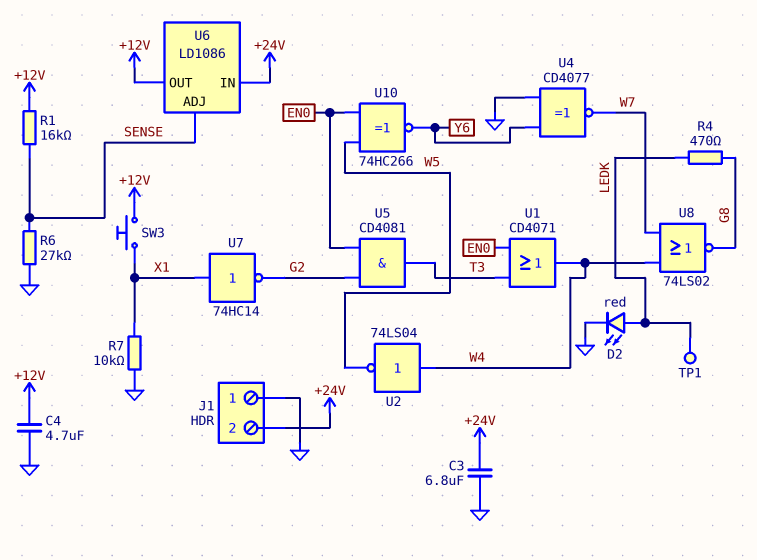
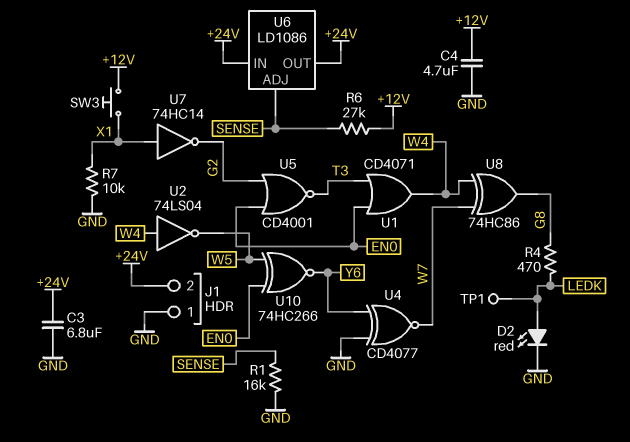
R1: 16k (+12V, SENSE) -> 16k (GND, SENSE)
R6: 27k (GND, SENSE) -> 27k (+12V, SENSE)
U5: AND CD4081 (in EN0, in G2, out T3) -> NOR CD4001 (in EN0, in G2, out T3)
U6 pin OUT: +12V -> +24V
U8: NOR 74LS02 (in W4, in W7, out G8) -> XOR 74HC86 (in W4, in W7, out G8)

